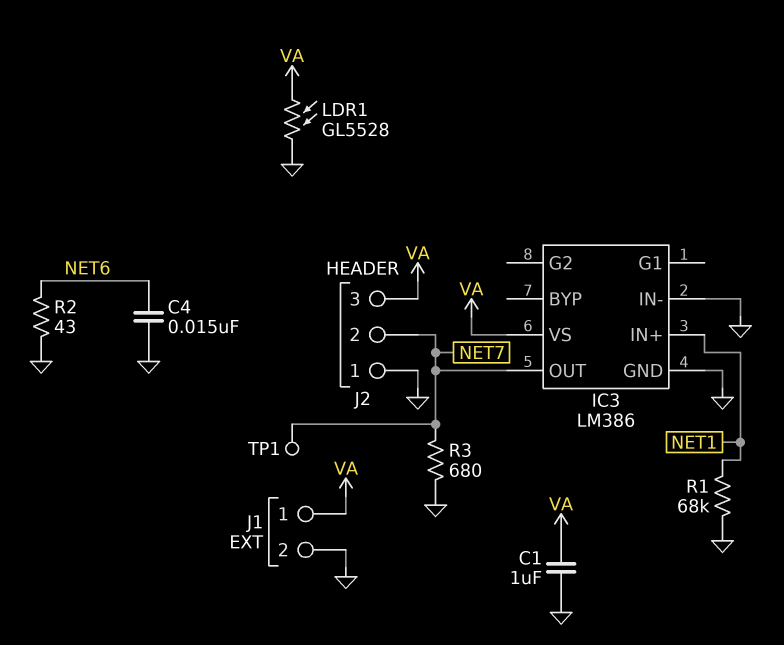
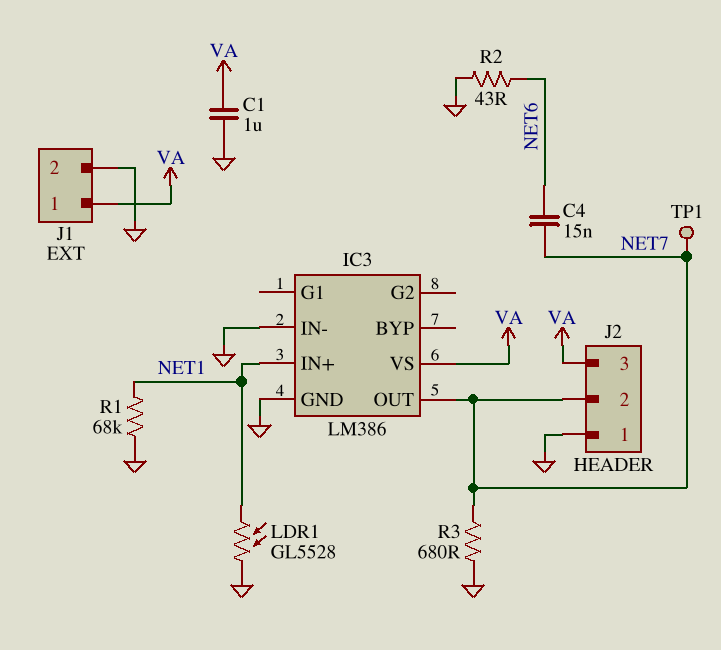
C4: 15nF (GND, NET6) -> 15nF (NET6, NET7)
LDR1: GL5528 (GND, VA) -> GL5528 (GND, NET1)

